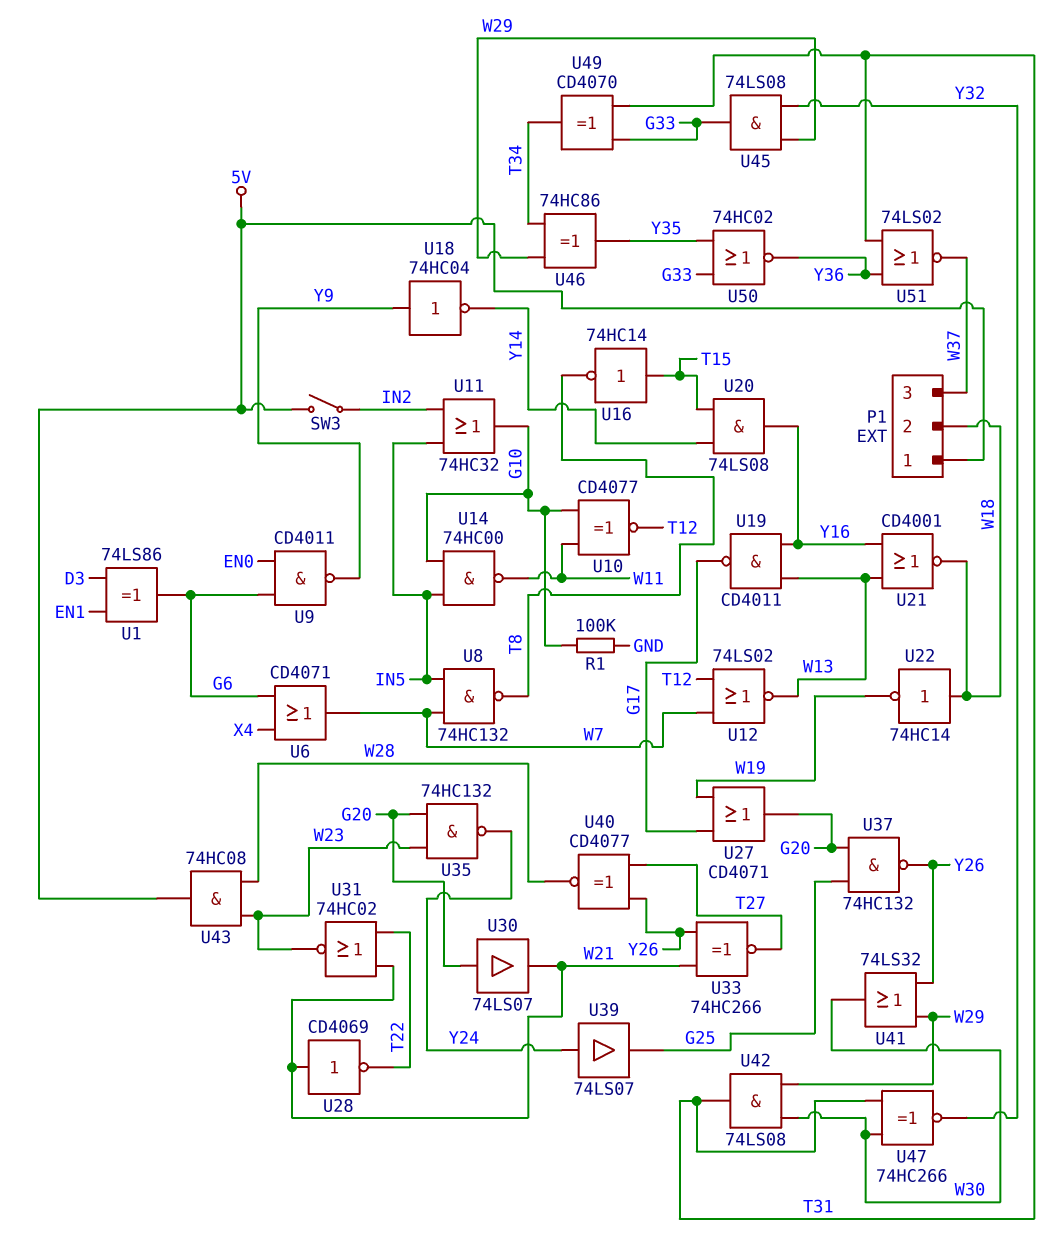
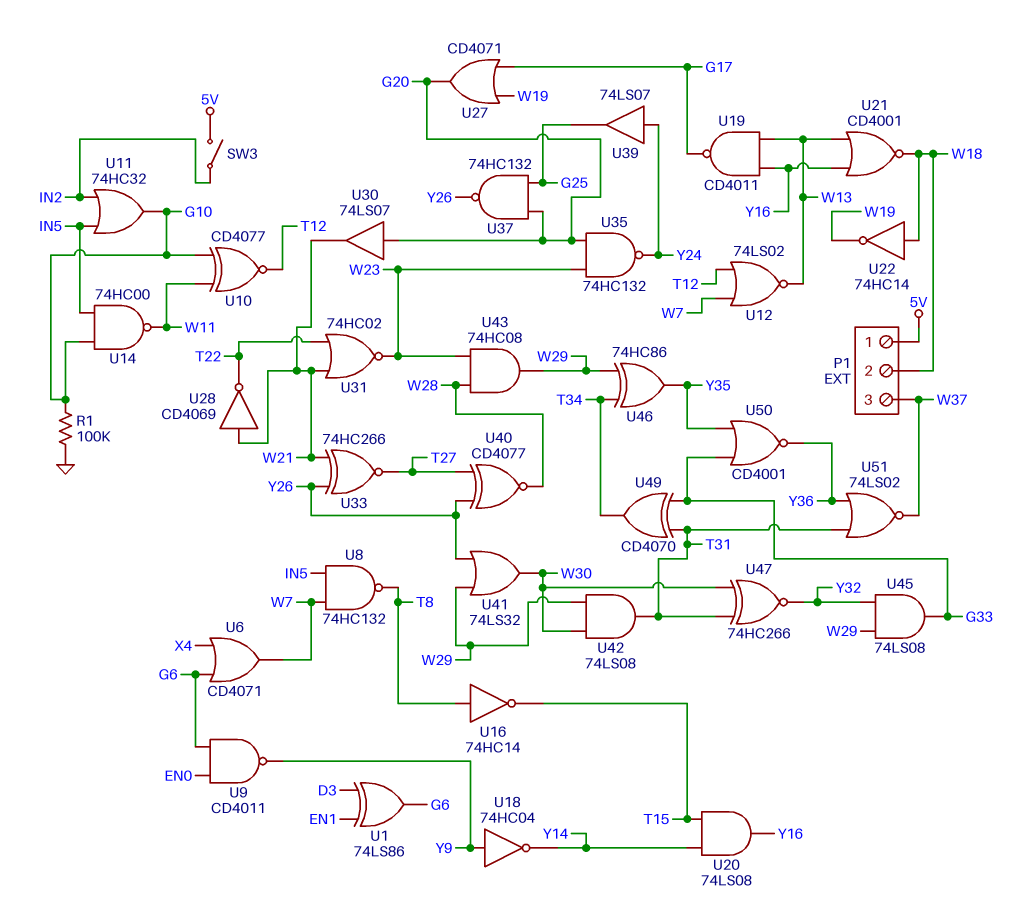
U16: NOT 74HC14 (in T15, out T8) -> NOT 74HC14 (in T8, out T15)
U43: AND 74HC08 (in W23, in W28, out 5V) -> AND 74HC08 (in W23, in W28, out W29)
U50: NOR 74HC02 (in G33, in Y35, out Y36) -> NOR CD4001 (in G33, in Y35, out Y36)

